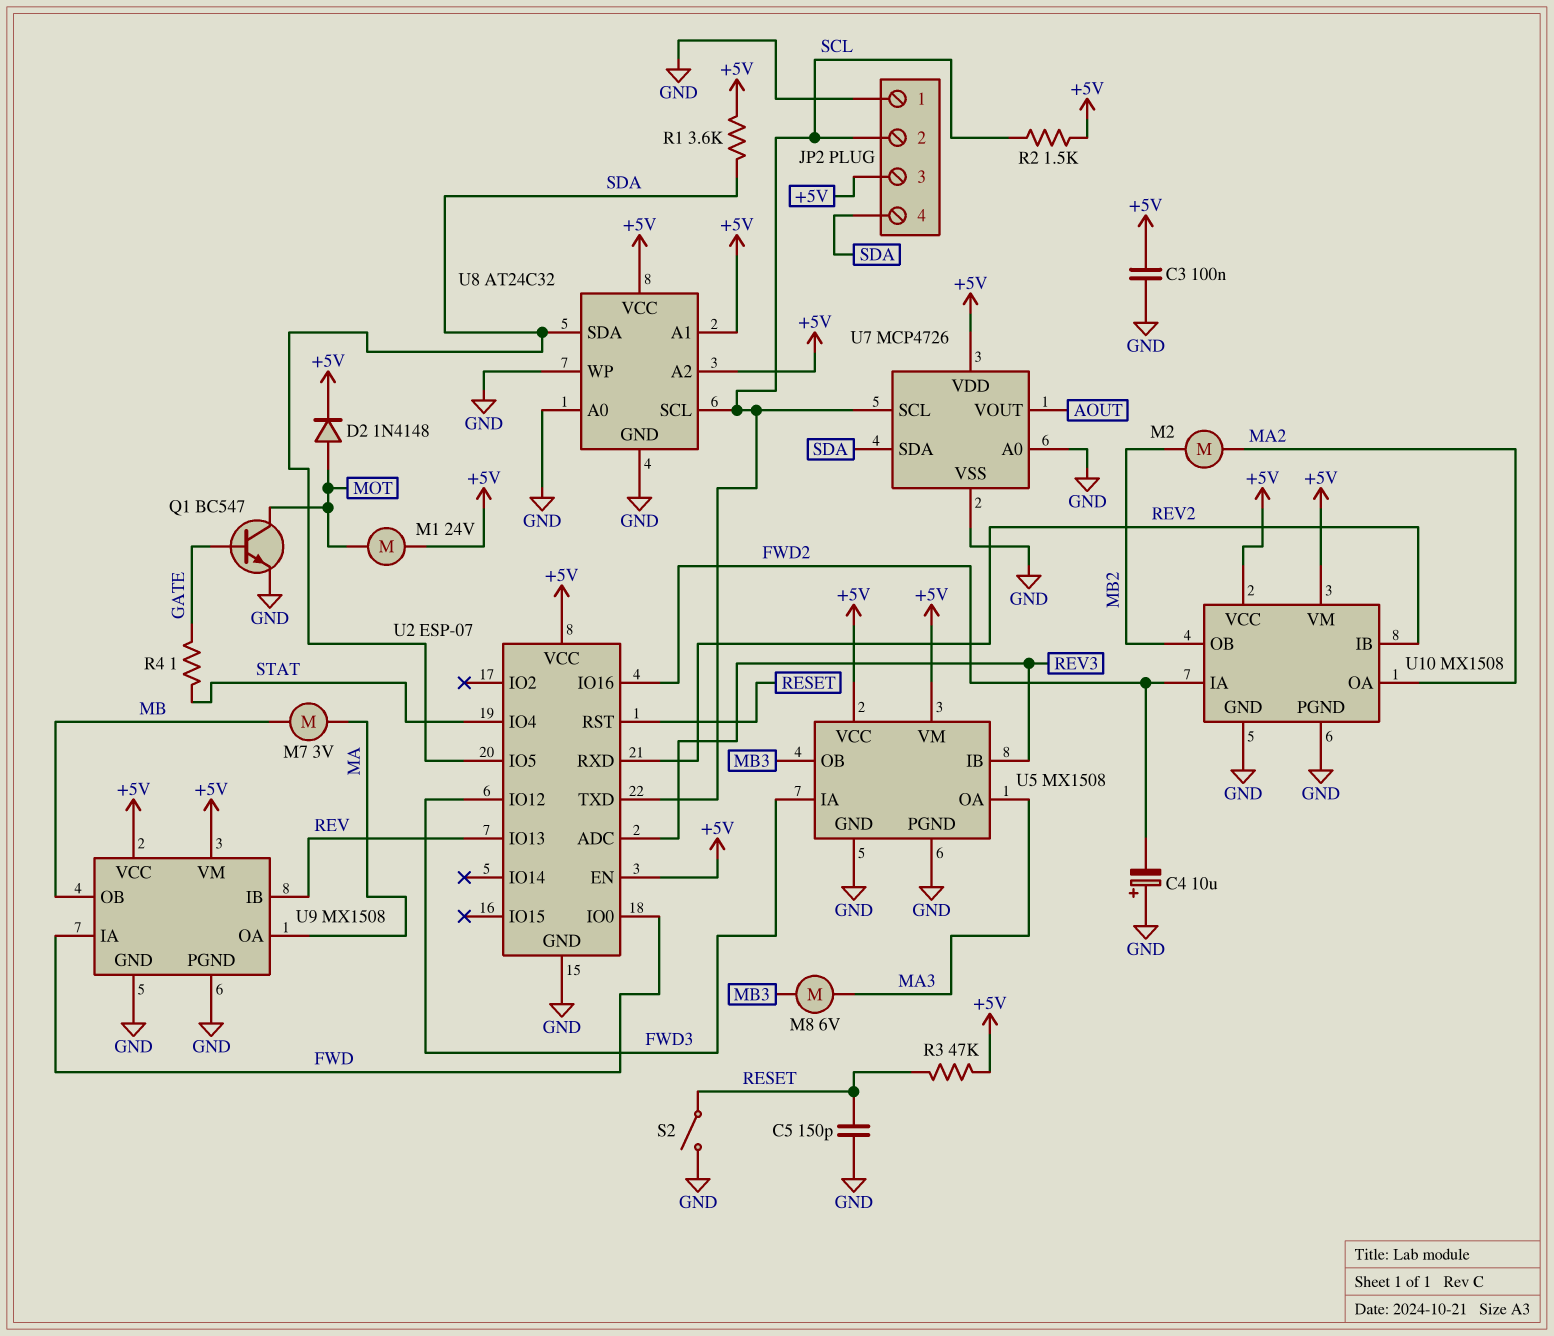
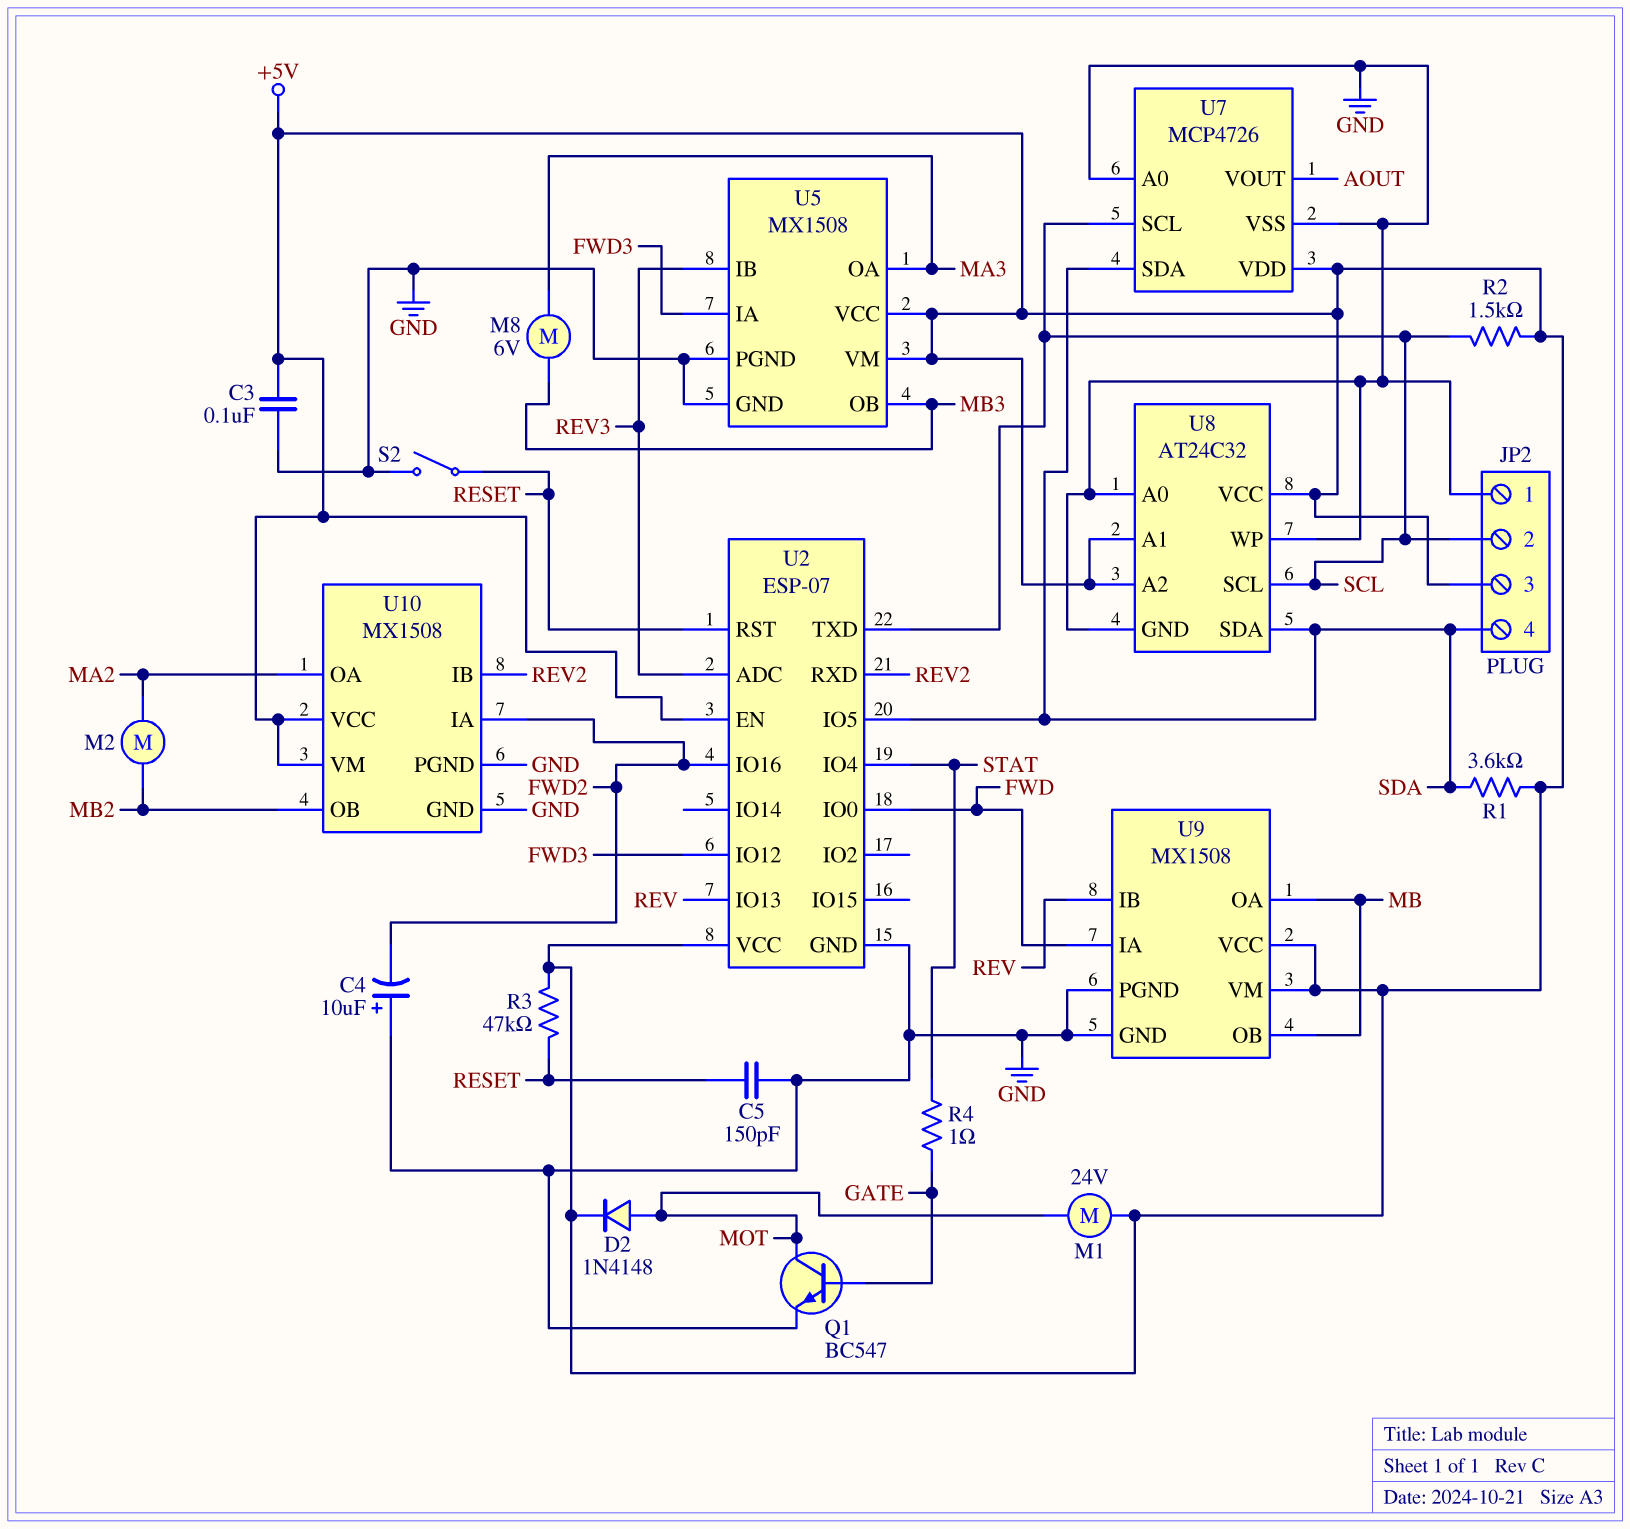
M7: motor 3V (MA, MB) -> none
U9 pin OA: MA -> MB

